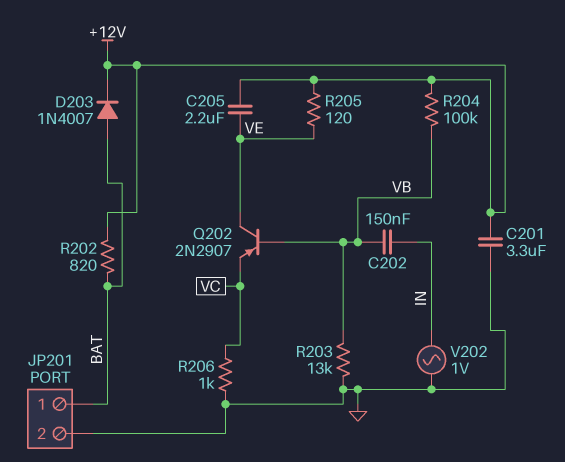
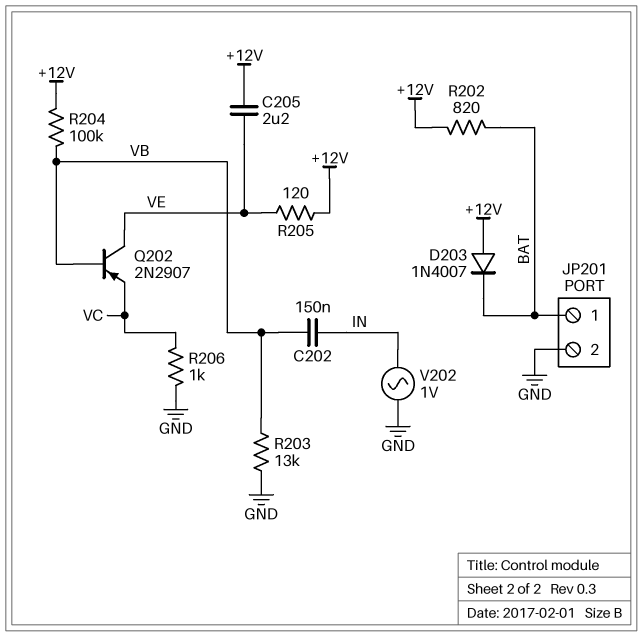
C201: 3.3uF (+12V, GND) -> none
D203: diode 1N4007 (A BAT, K +12V) -> diode 1N4007 (A +12V, K BAT)

